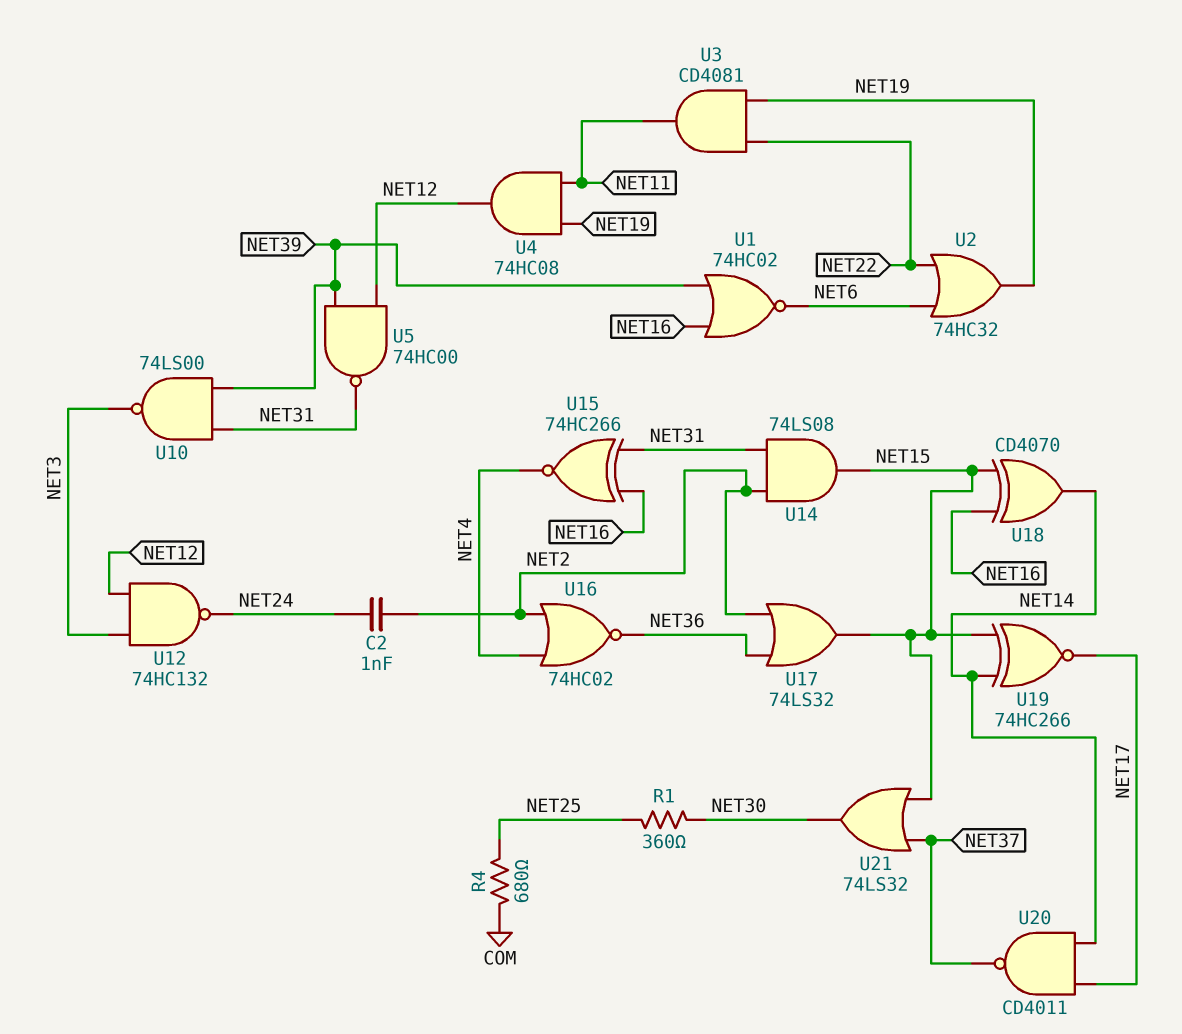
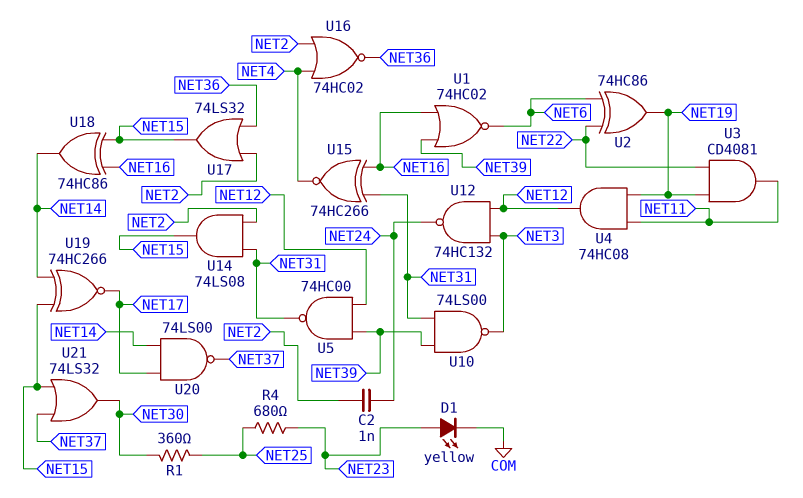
D1: none -> LED yellow (A NET23, K COM)
R4: 680 (COM, NET25) -> 680 (NET23, NET25)
U2: OR 74HC32 (in NET6, in NET22, out NET19) -> XOR 74HC86 (in NET6, in NET22, out NET19)
U18: XOR CD4070 (in NET15, in NET16, out NET14) -> XOR 74HC86 (in NET15, in NET16, out NET14)
U20: NAND CD4011 (in NET14, in NET17, out NET37) -> NAND 74LS00 (in NET14, in NET17, out NET37)

